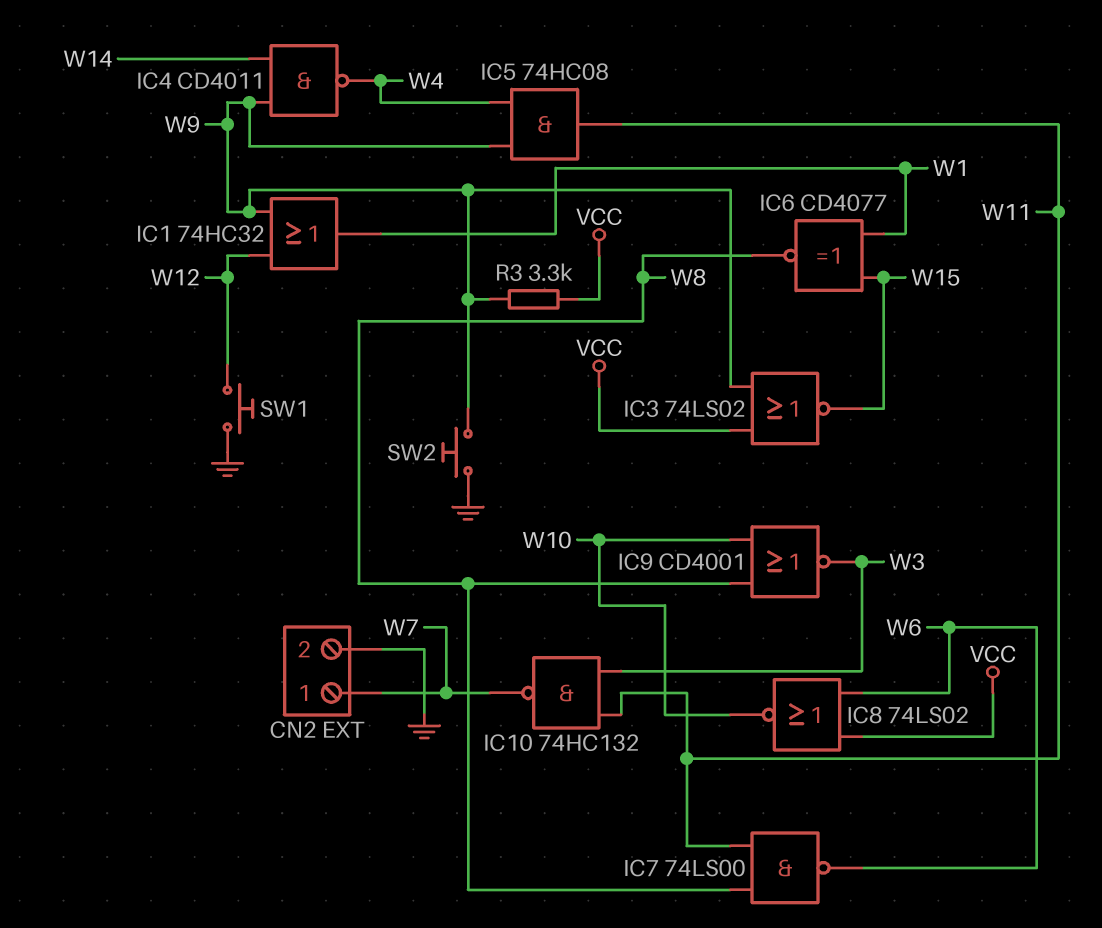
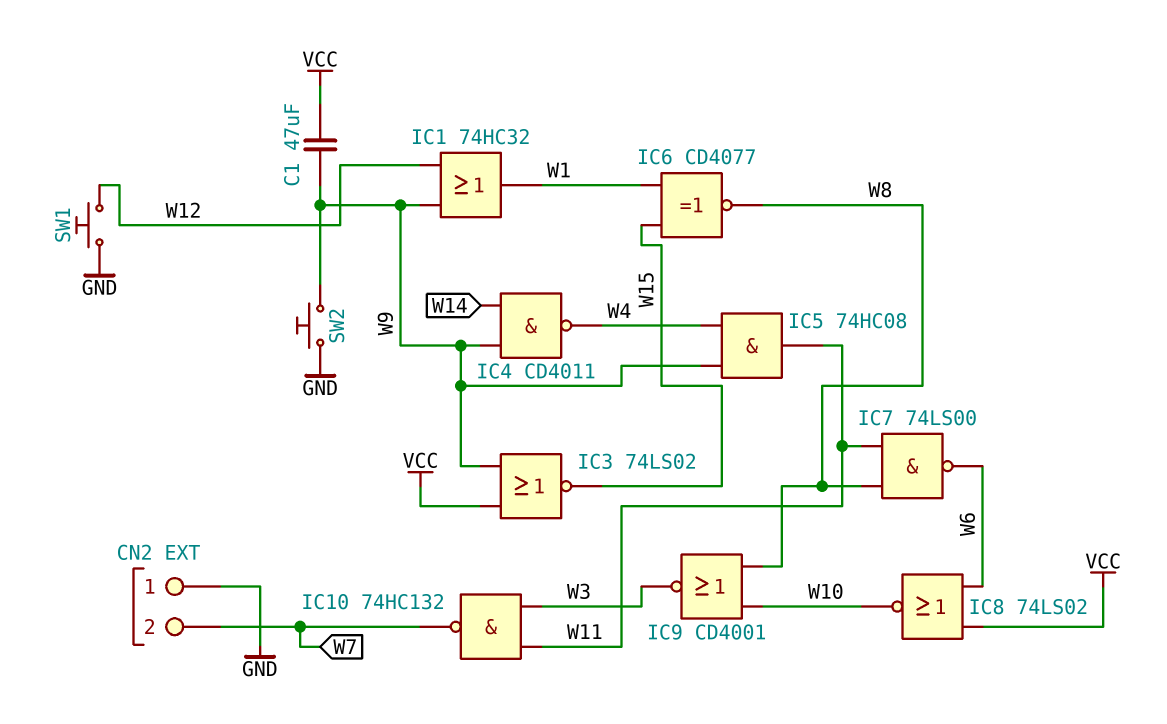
C1: none -> 47uF (VCC, W9)
CN2 pin 1: W7 -> GND
CN2 pin 2: GND -> W7
R3: 3.3k (VCC, W9) -> none

